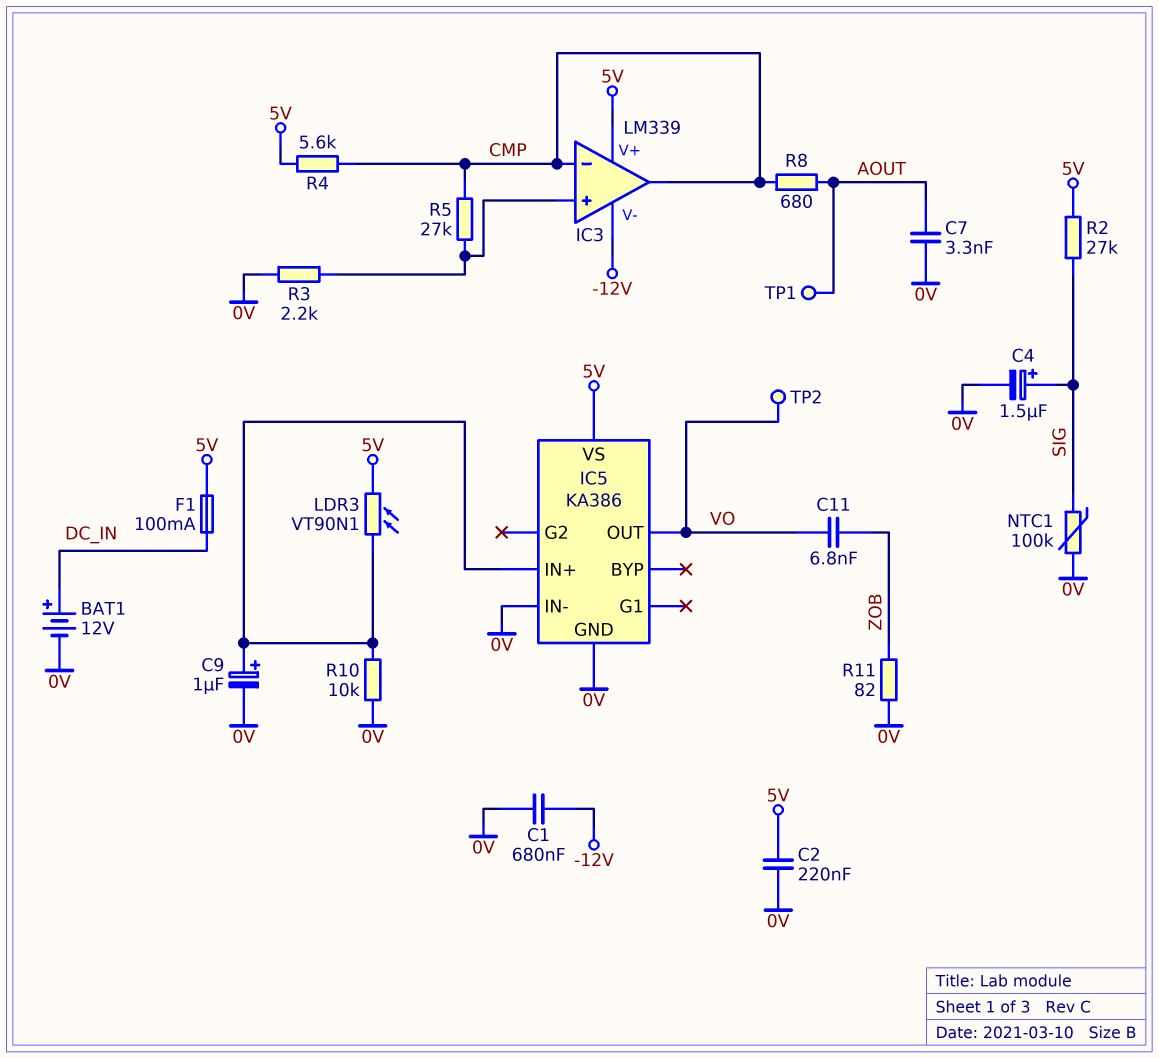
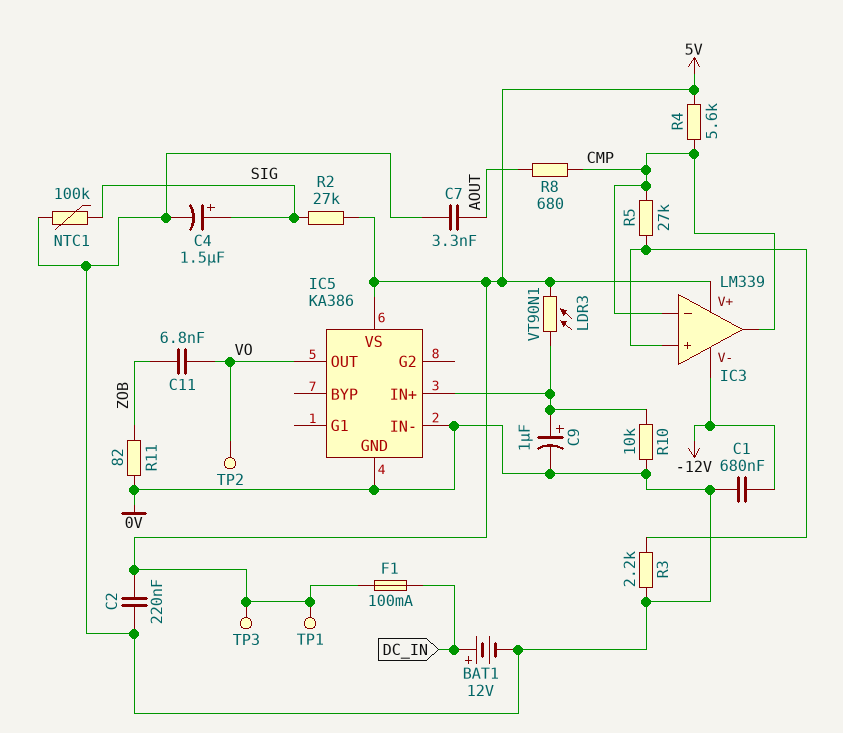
TP1: test point (AOUT) -> test point (5V)
TP3: none -> test point (5V)

